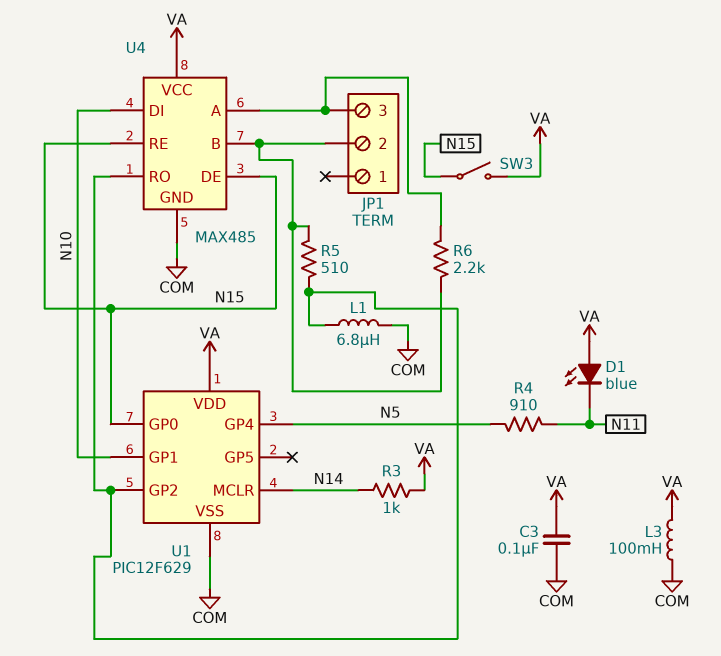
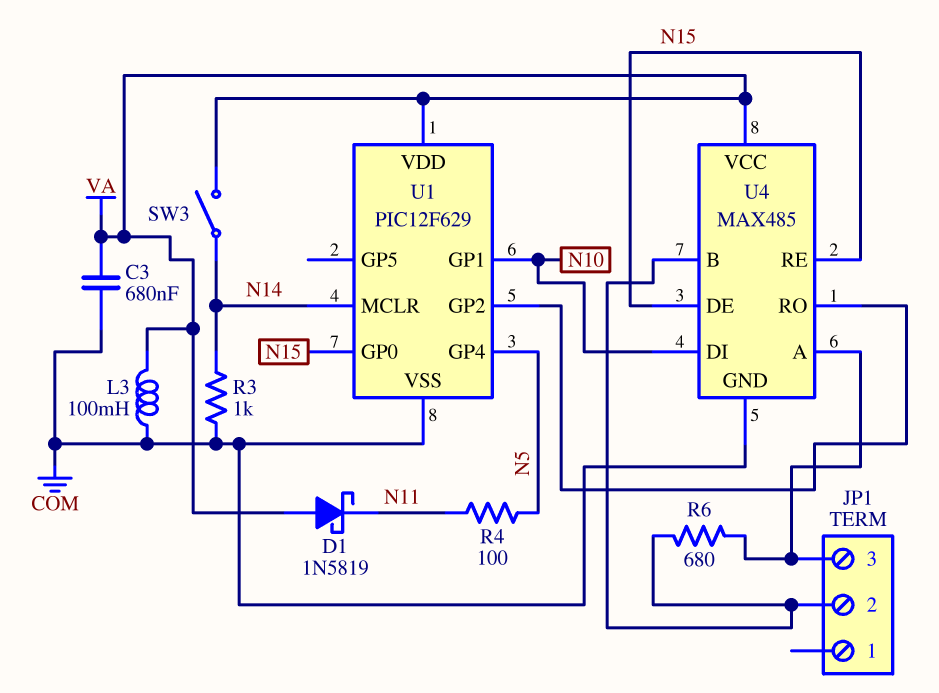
C3: 100nF (COM, VA) -> 680nF (COM, VA)
D1: LED blue (A VA, K N11) -> schottky 1N5819 (A VA, K N11)
L1: 6.8uH (COM, U1/GP2) -> none
R3: 1k (N14, VA) -> 1k (COM, N14)
R4: 910 (N5, N11) -> 100 (N5, N11)
R5: 510 (JP1/2, U1/GP2) -> none
R6: 2.2k (JP1/2, JP1/3) -> 680 (JP1/2, JP1/3)
SW3: switch (N15, VA) -> switch (N14, VA)

